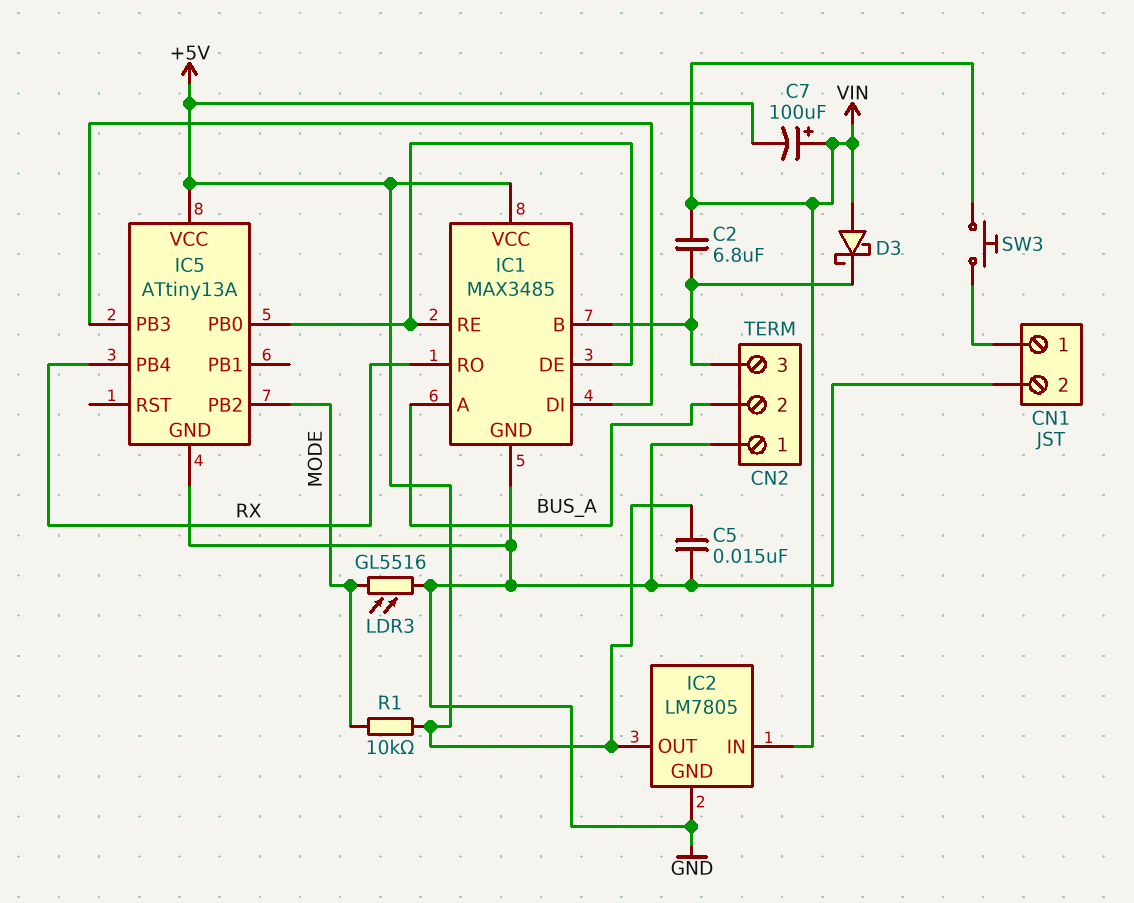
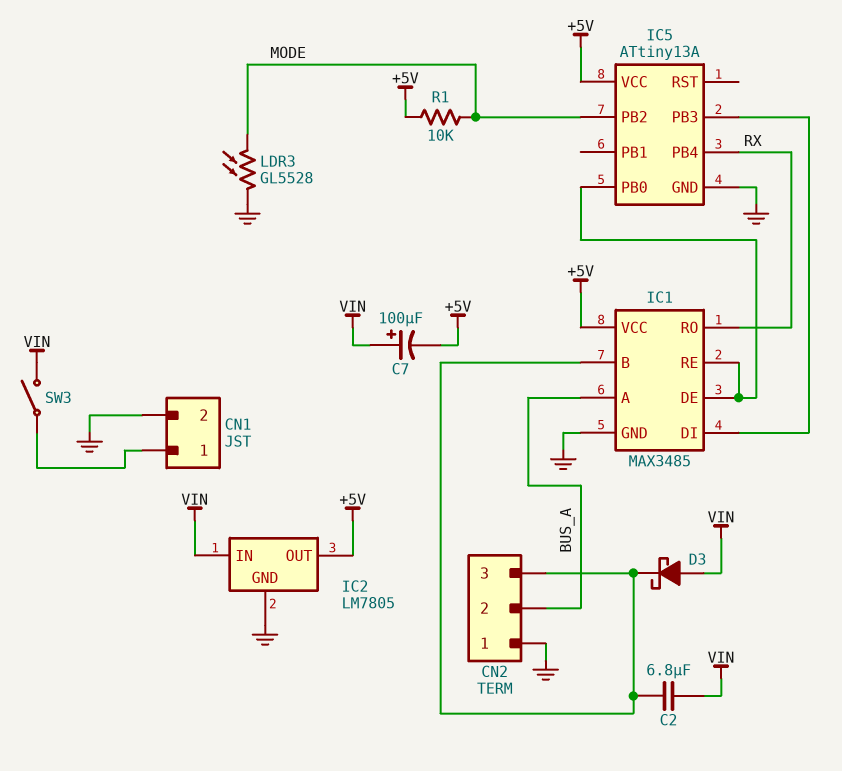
C5: 15nF (+5V, GND) -> none
LDR3: GL5516 (GND, MODE) -> GL5528 (GND, MODE)
SW3: button (CN1/1, VIN) -> switch (CN1/1, VIN)

